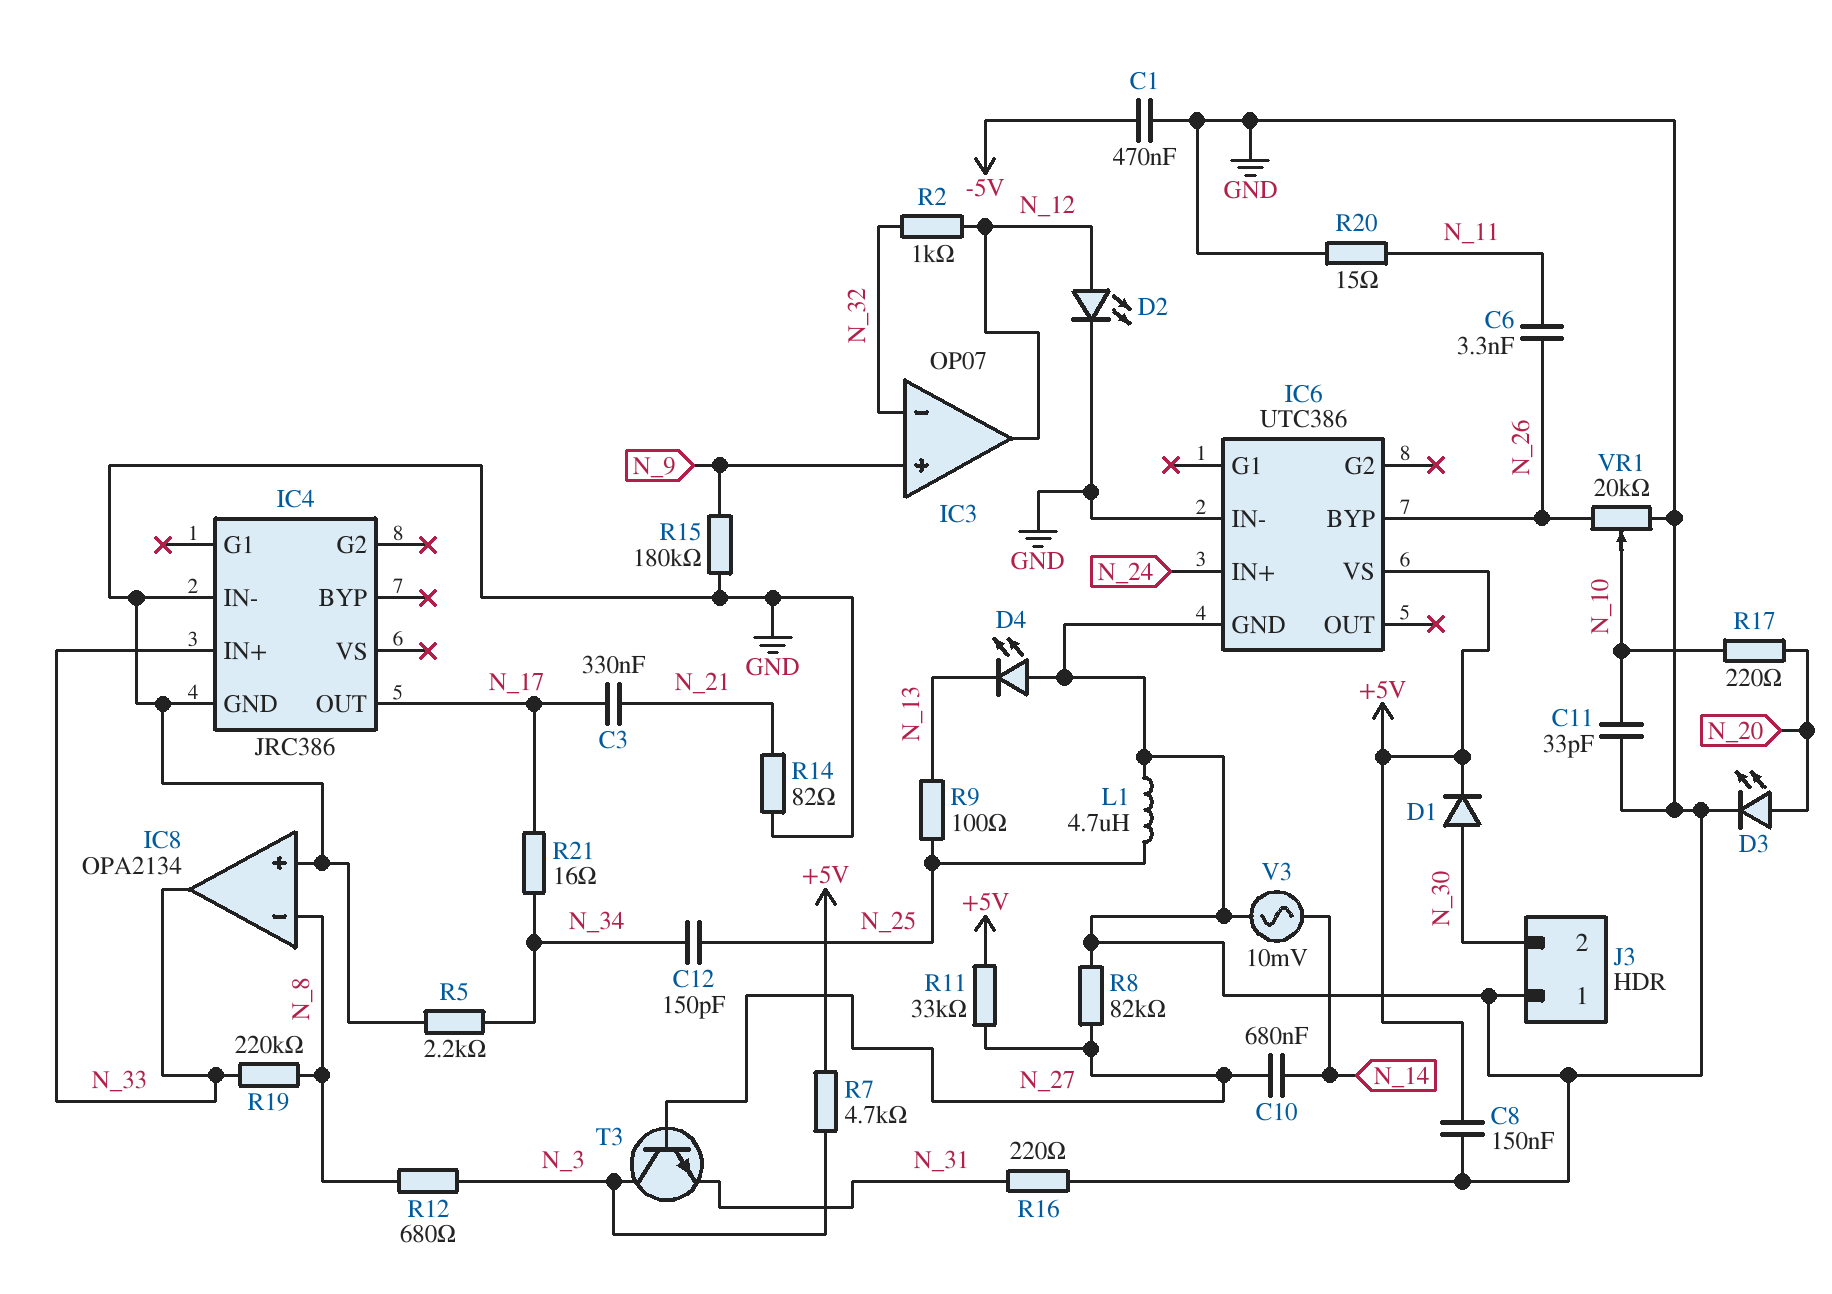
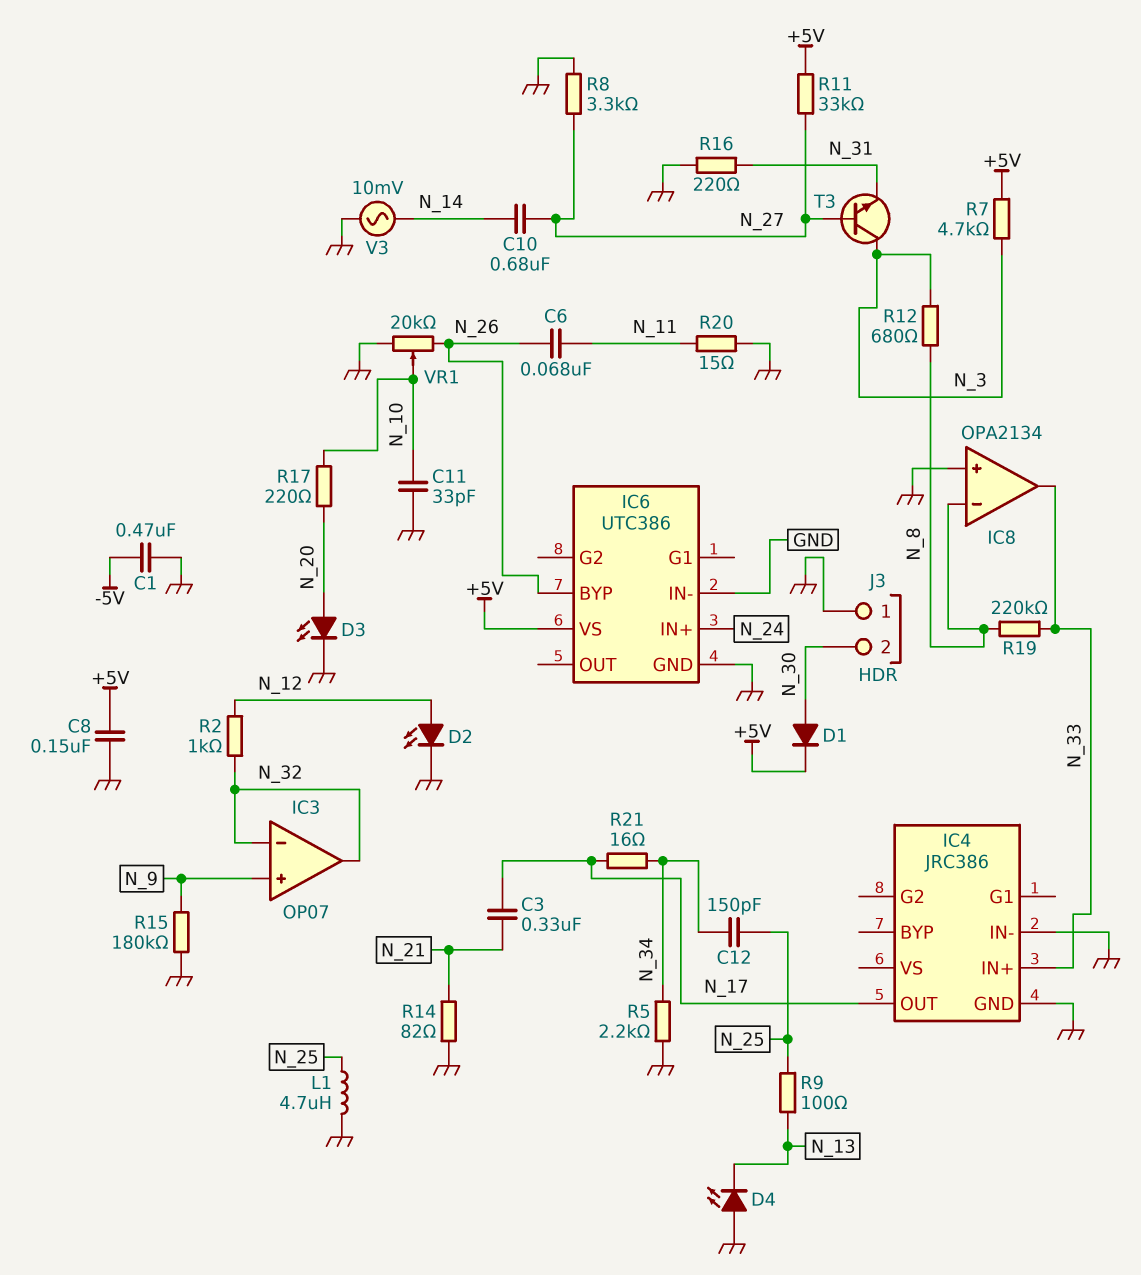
C6: 3.3nF (N_11, N_26) -> 68nF (N_11, N_26)
IC3 pin out: N_12 -> N_32
R8: 82k (GND, N_27) -> 3.3k (GND, N_27)

